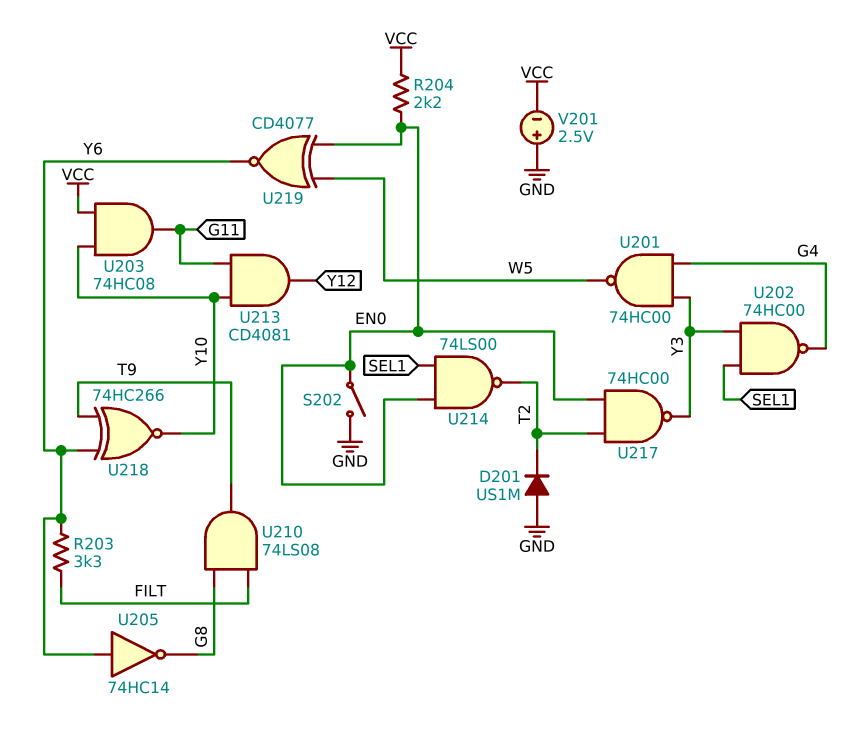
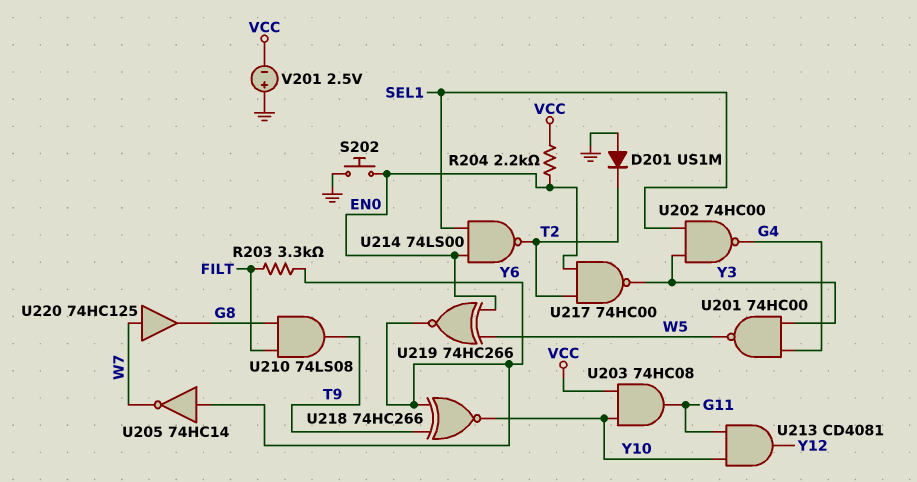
S202: switch (EN0, GND) -> button (EN0, GND)
U205: NOT 74HC14 (in Y6, out G8) -> NOT 74HC14 (in Y6, out W7)
U219: XNOR CD4077 (in EN0, in W5, out Y6) -> XNOR 74HC266 (in EN0, in W5, out Y6)
U220: none -> buffer 74HC125 (in W7, out G8)

